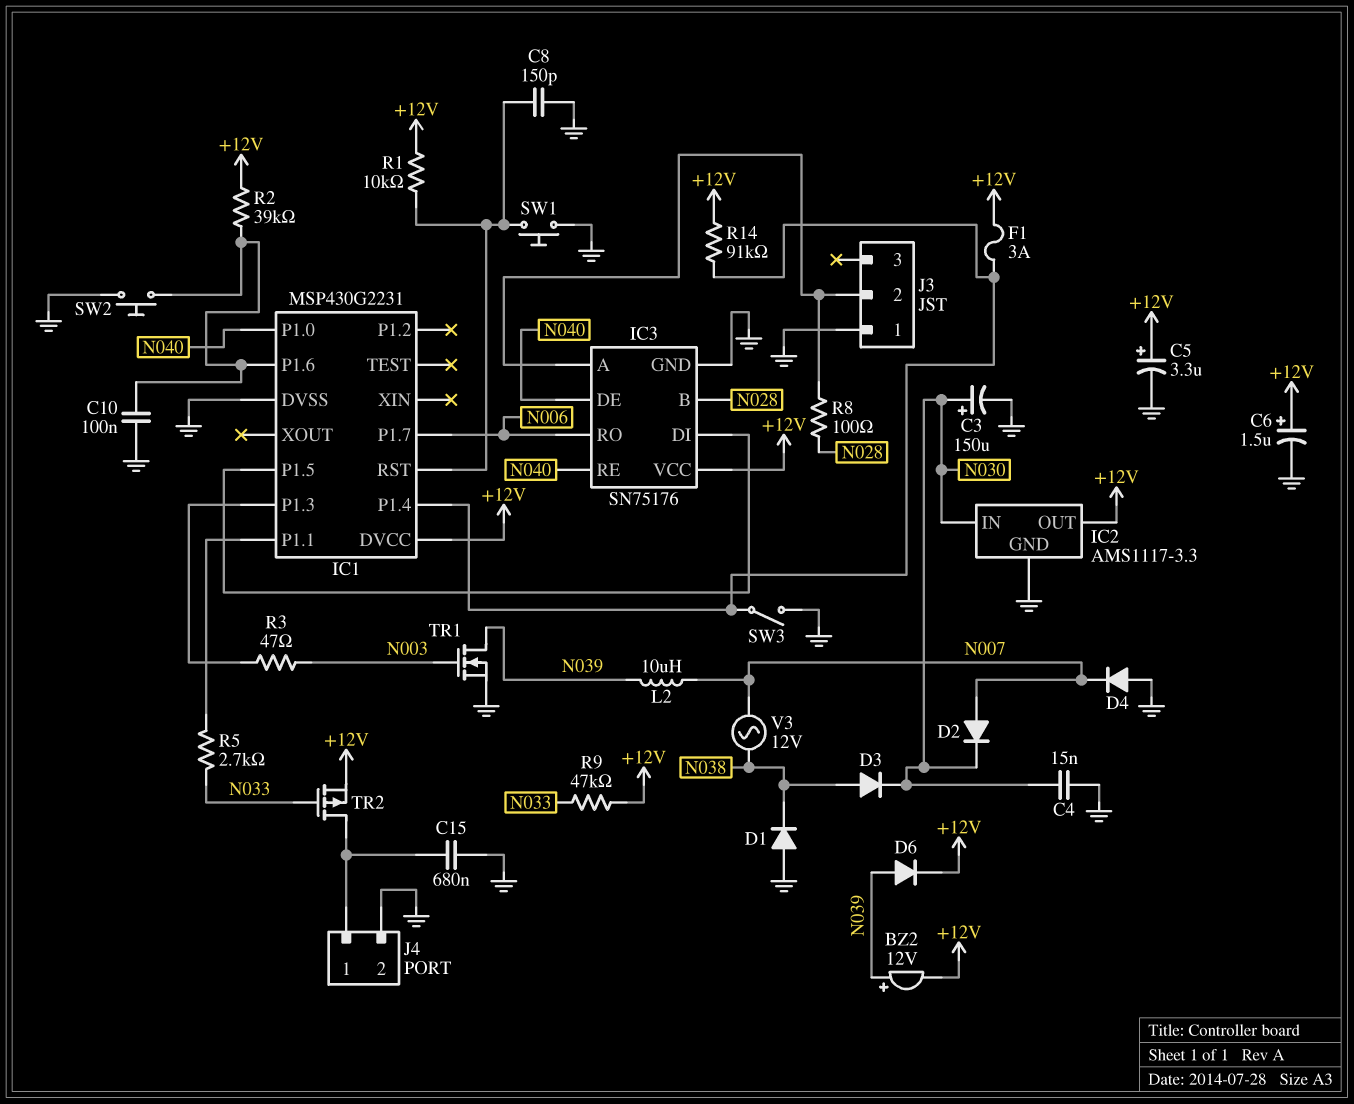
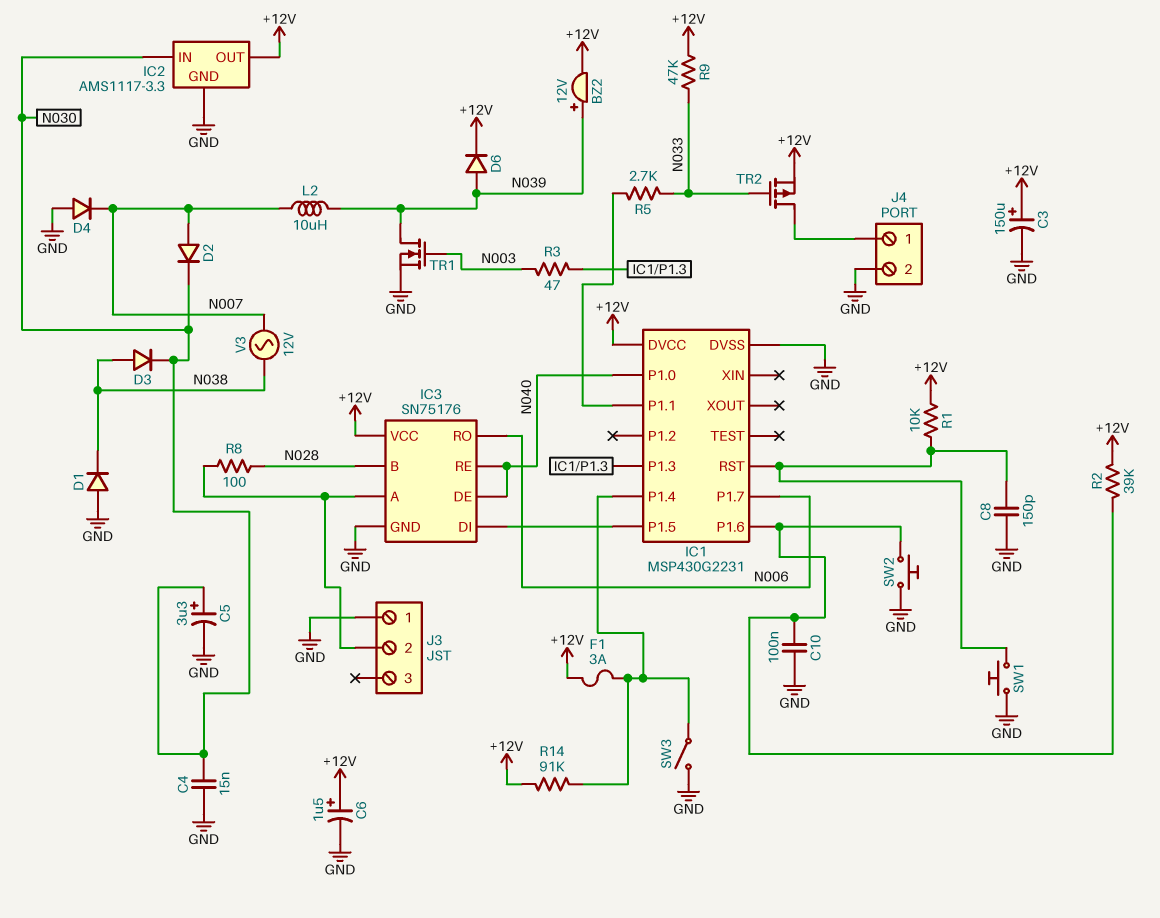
C3: 150uF (plus N030, minus GND) -> 150uF (plus +12V, minus GND)
C5: 3.3uF (plus +12V, minus GND) -> 3.3uF (plus N030, minus GND)
C15: 680nF (GND, J4/1) -> none

